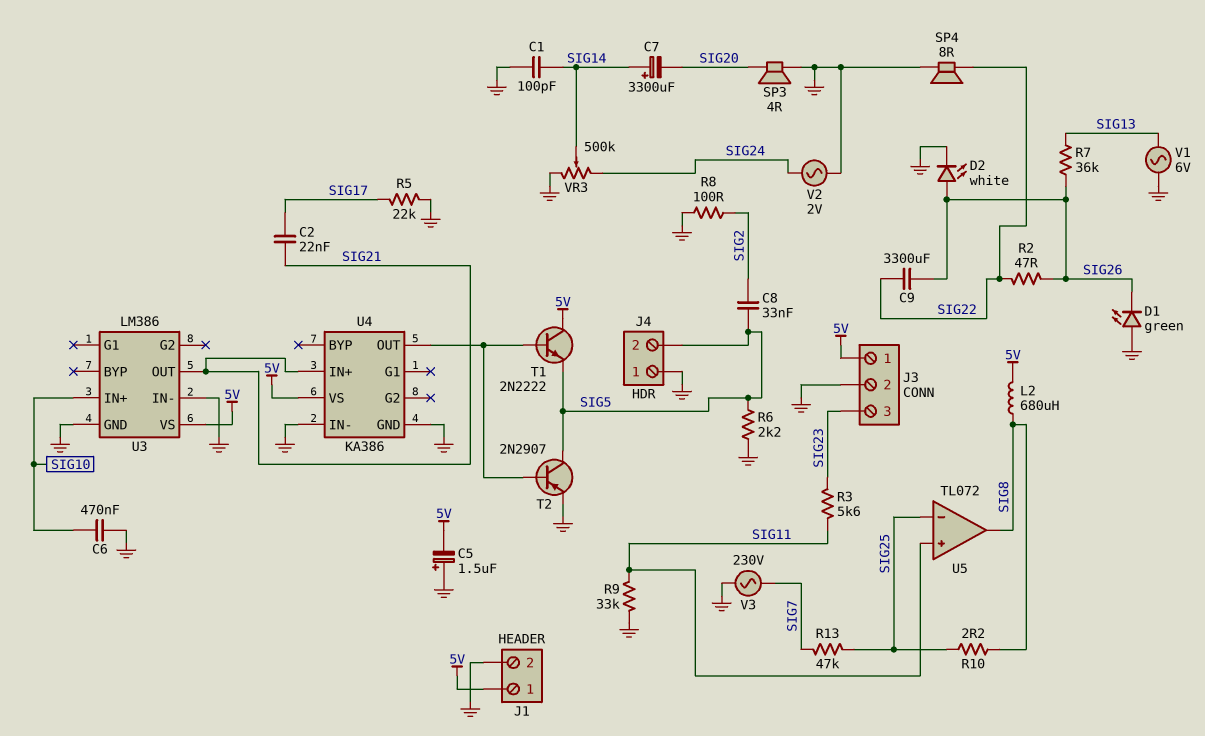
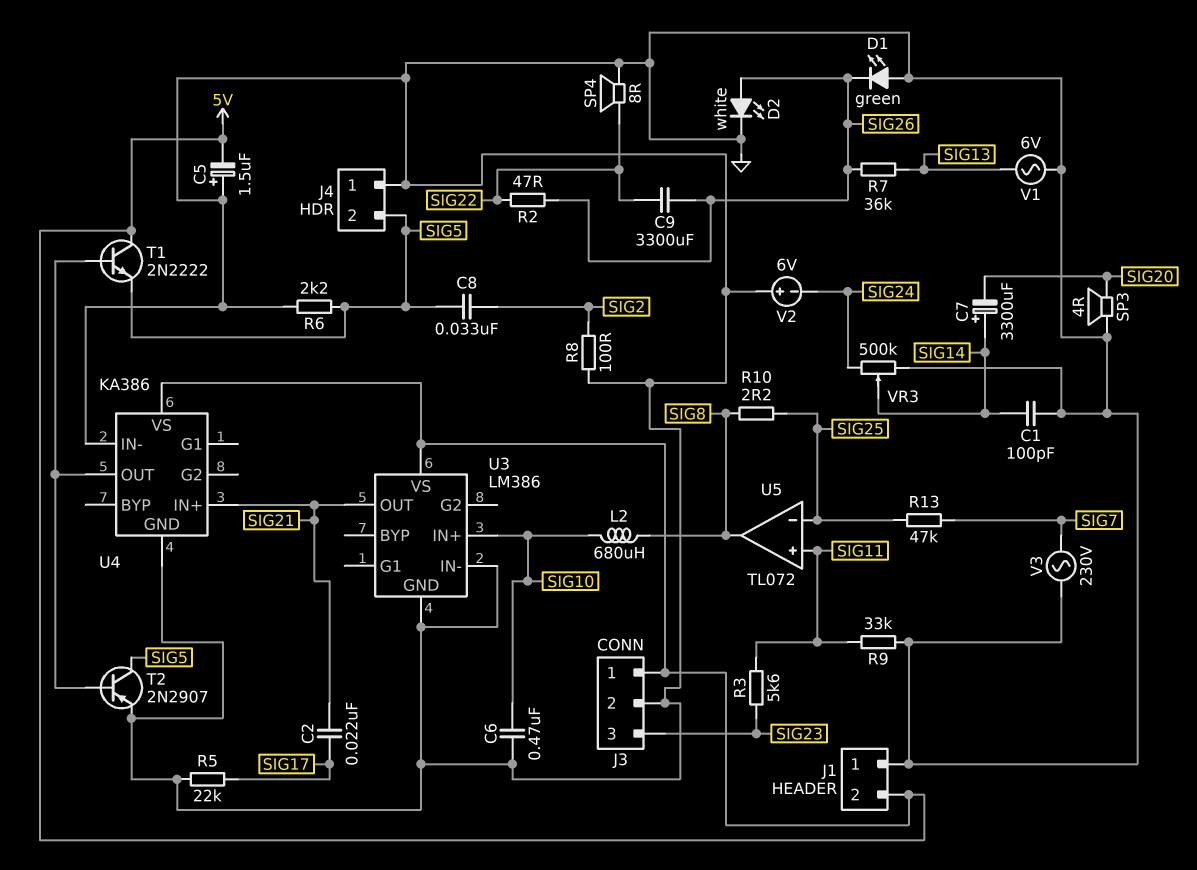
J1 pin 1: 5V -> GND
J1 pin 2: GND -> 5V
L2: 680uH (5V, SIG8) -> 680uH (SIG8, SIG10)
V2: AC 2V (GND, SIG24) -> 6V (plus GND, minus SIG24)

